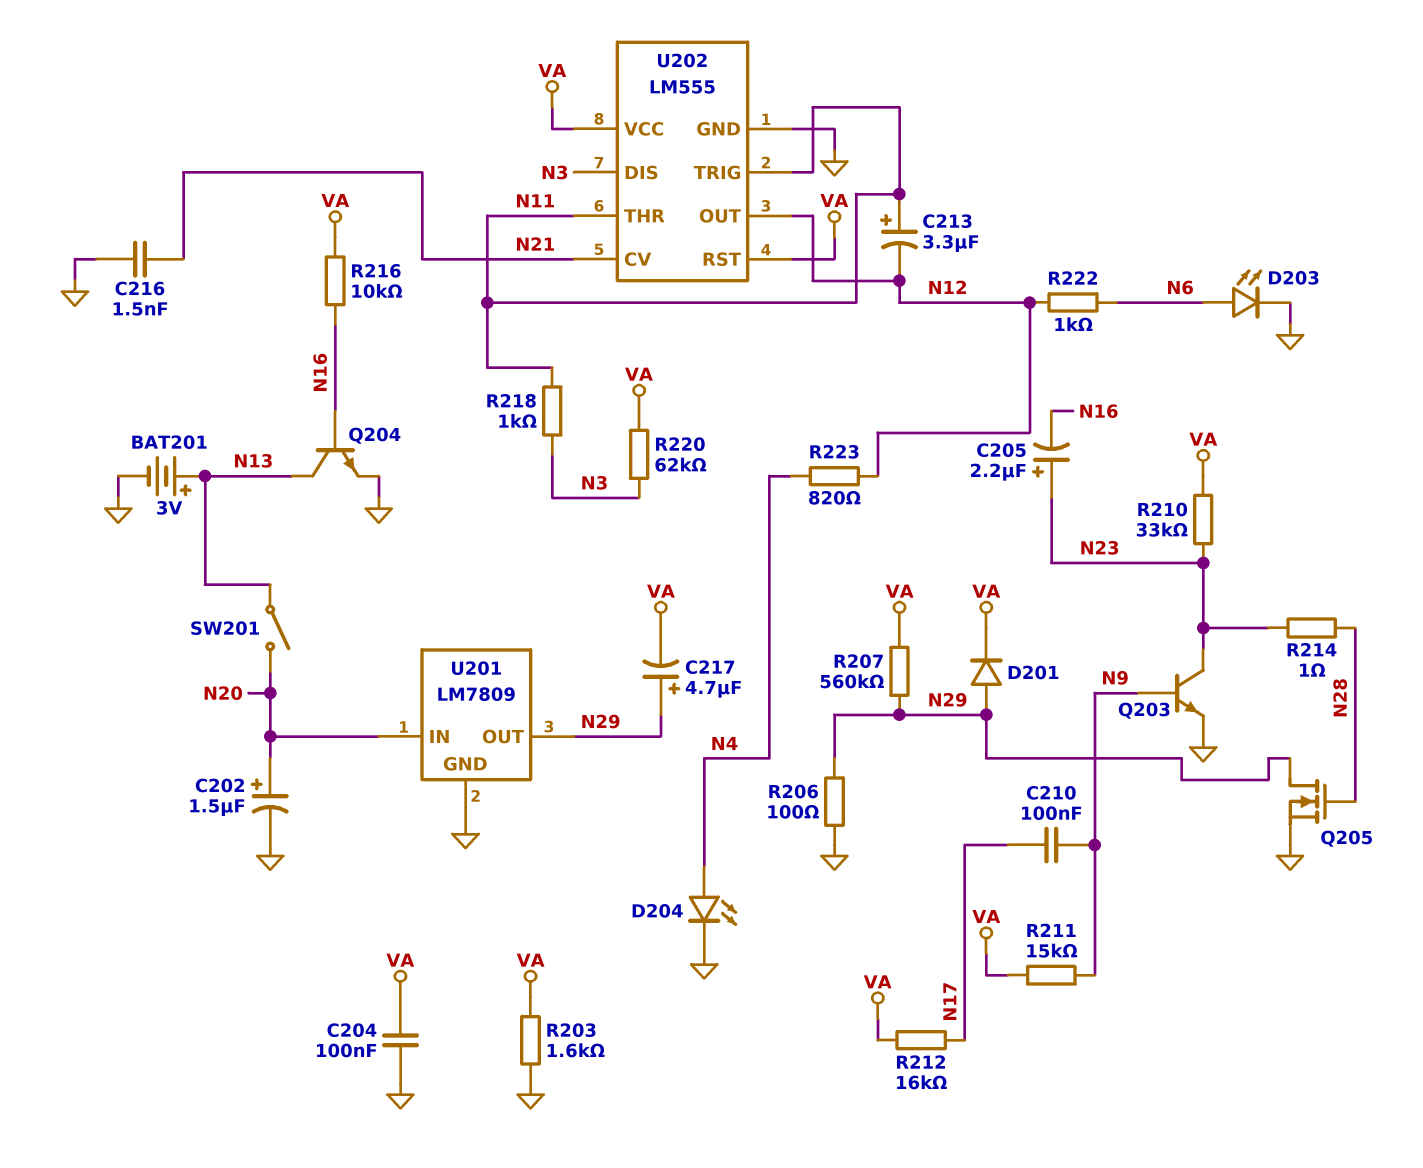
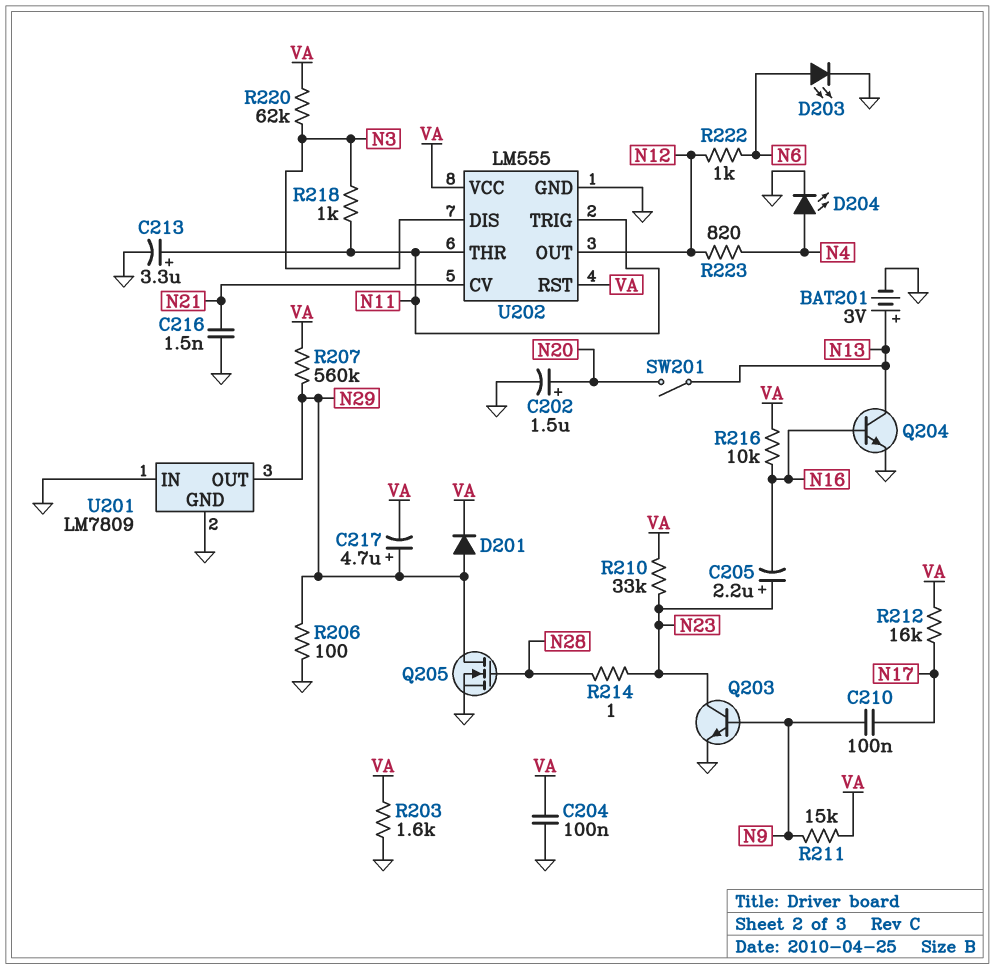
C213: 3.3uF (plus N11, minus N12) -> 3.3uF (plus N11, minus GND)
U201 pin IN: N20 -> GND

